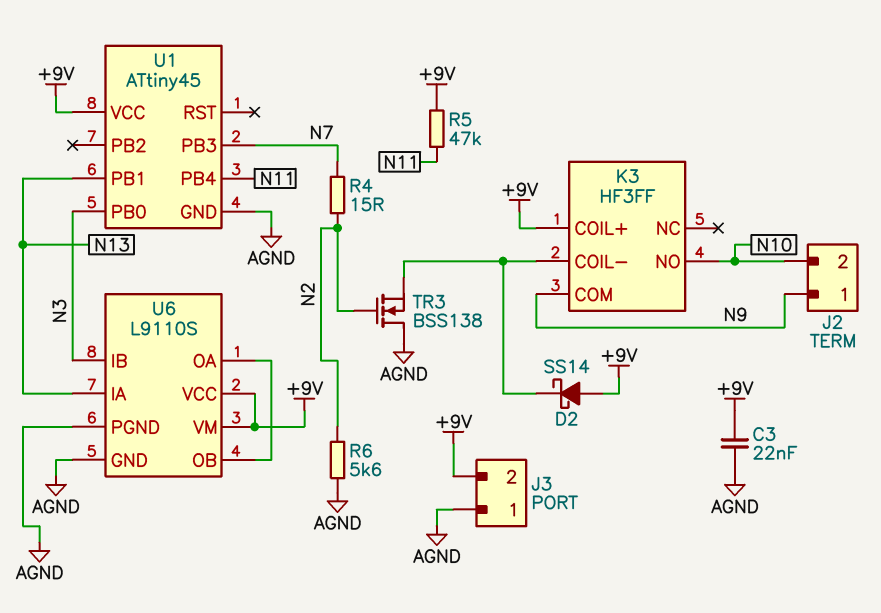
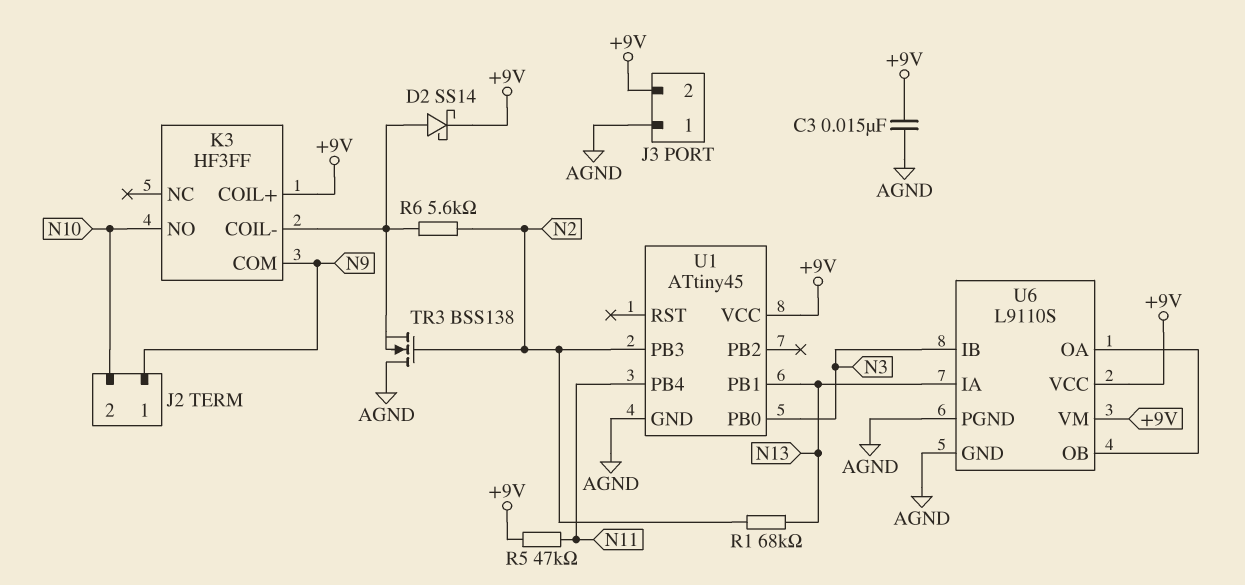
C3: 22nF (+9V, AGND) -> 15nF (+9V, AGND)
D2: schottky SS14 (A +9V, K K3/COIL-) -> schottky SS14 (A K3/COIL-, K +9V)
R1: none -> 68k (N2, N13)
R4: 15 (N2, N7) -> none
R6: 5.6k (AGND, N2) -> 5.6k (K3/COIL-, N2)
U1 pin PB3: N7 -> N2

